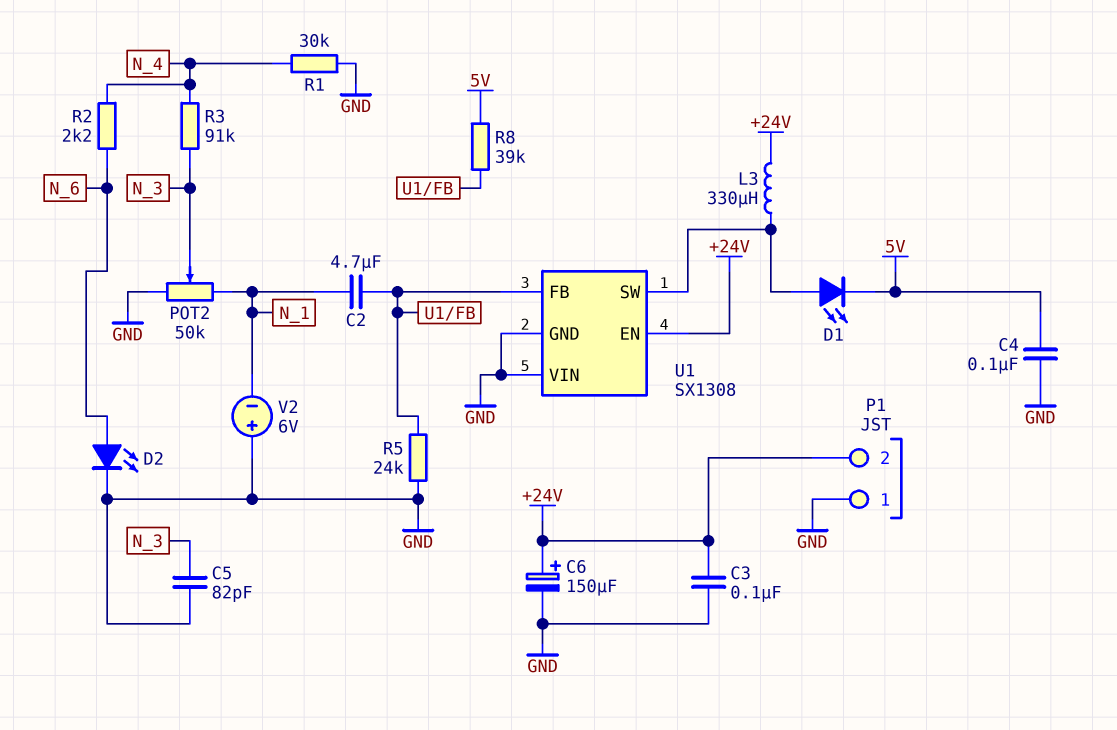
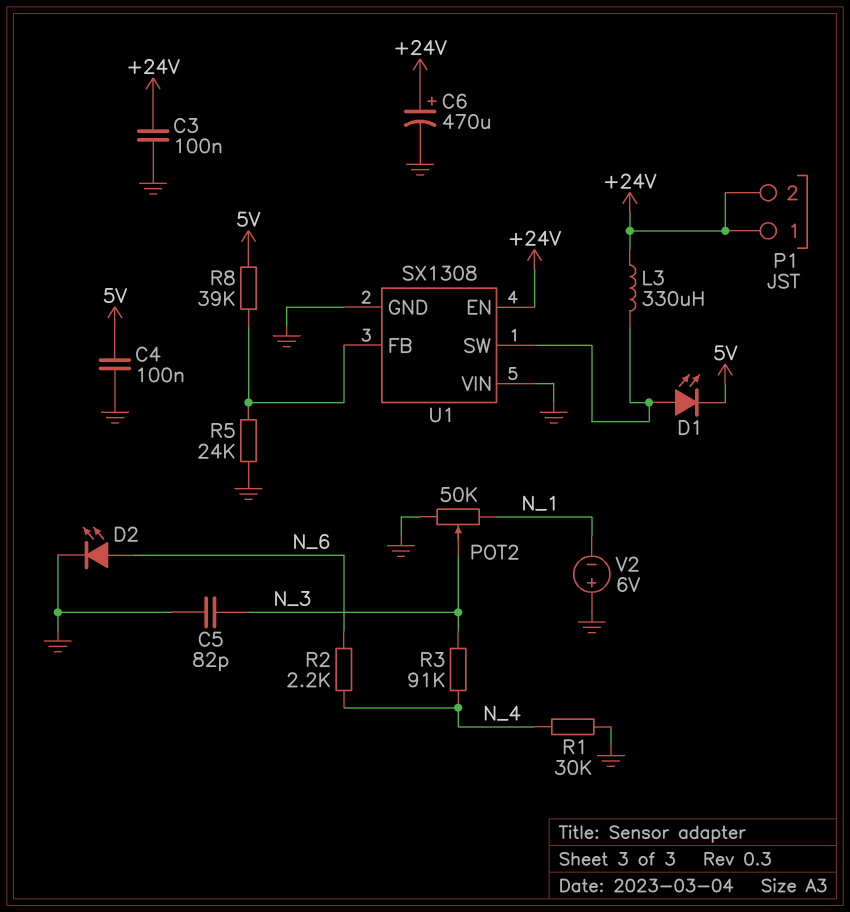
C2: 4.7uF (N_1, U1/FB) -> none
C6: 150uF (plus +24V, minus GND) -> 470uF (plus +24V, minus GND)
P1 pin 1: GND -> +24V

